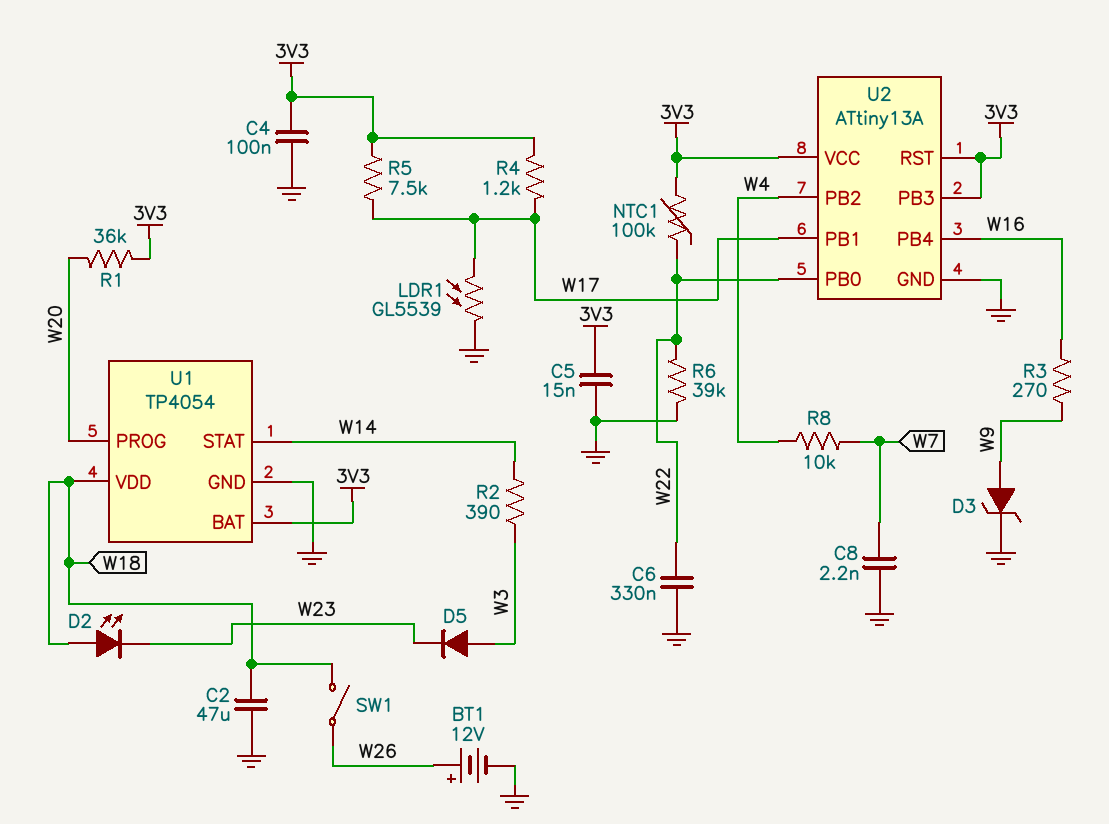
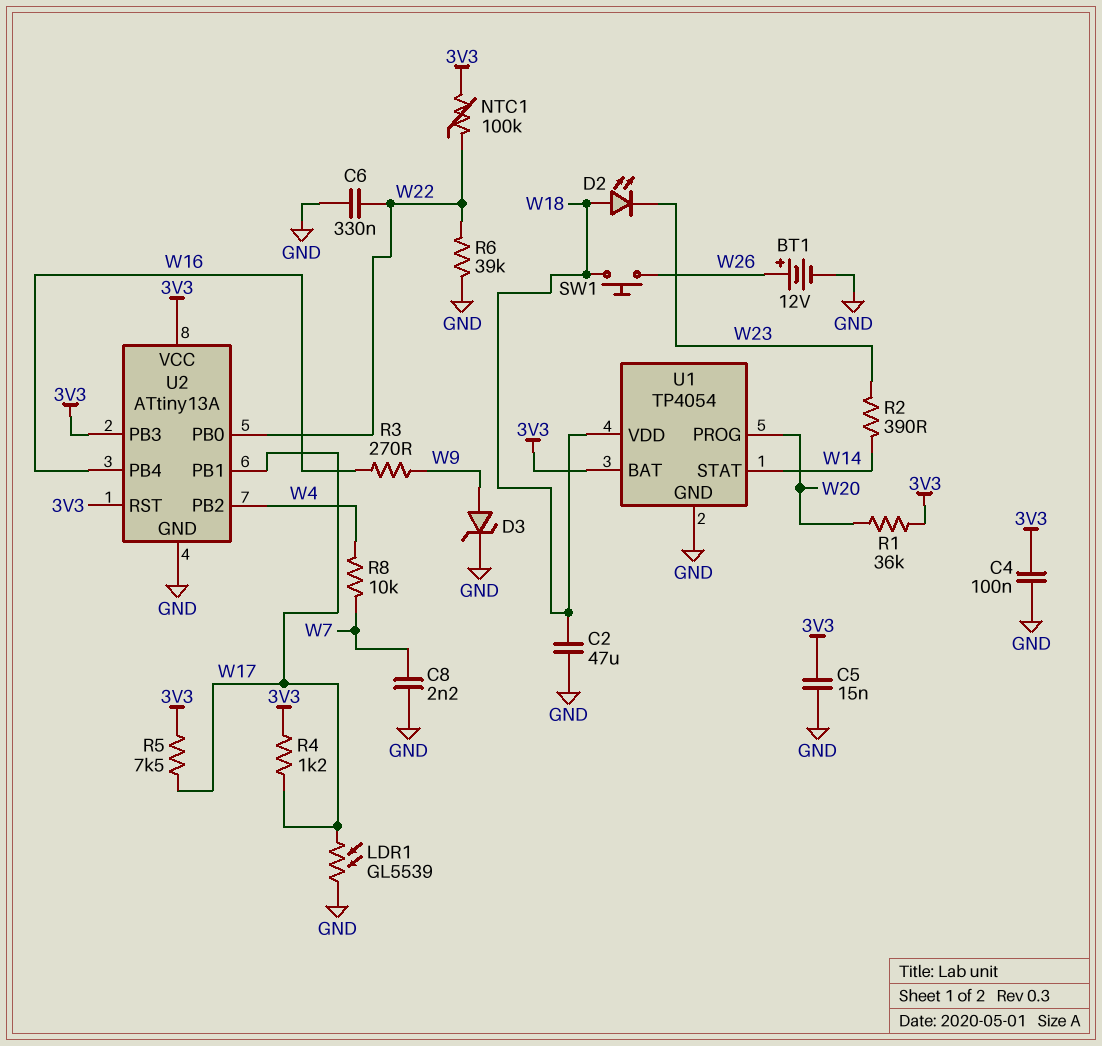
D5: diode (A W3, K W23) -> none
R2: 390 (W3, W14) -> 390 (W14, W23)
SW1: switch (W18, W26) -> button (W18, W26)

